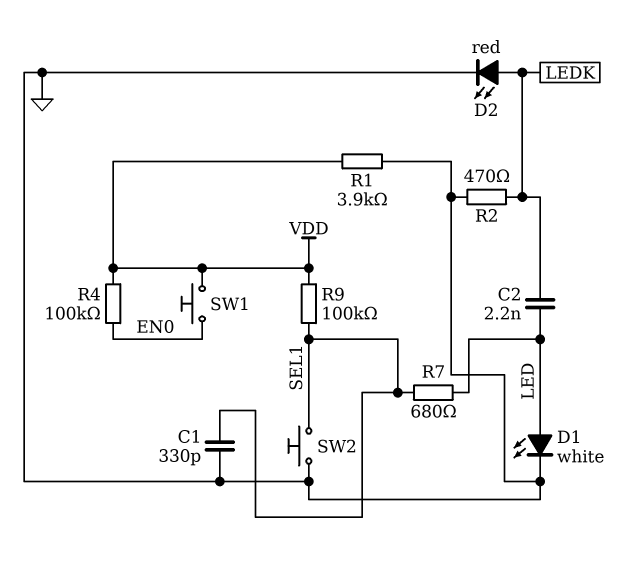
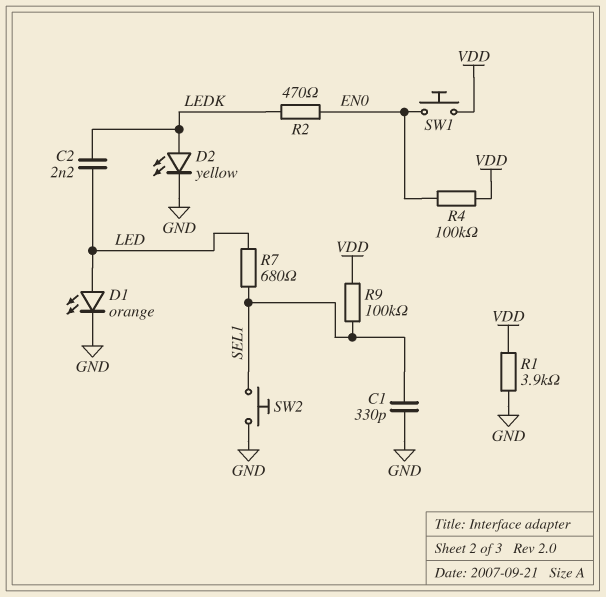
D1: LED white (A LED, K GND) -> LED orange (A LED, K GND)
D2: LED red (A LEDK, K GND) -> LED yellow (A LEDK, K GND)
R2: 470 (GND, LEDK) -> 470 (EN0, LEDK)

